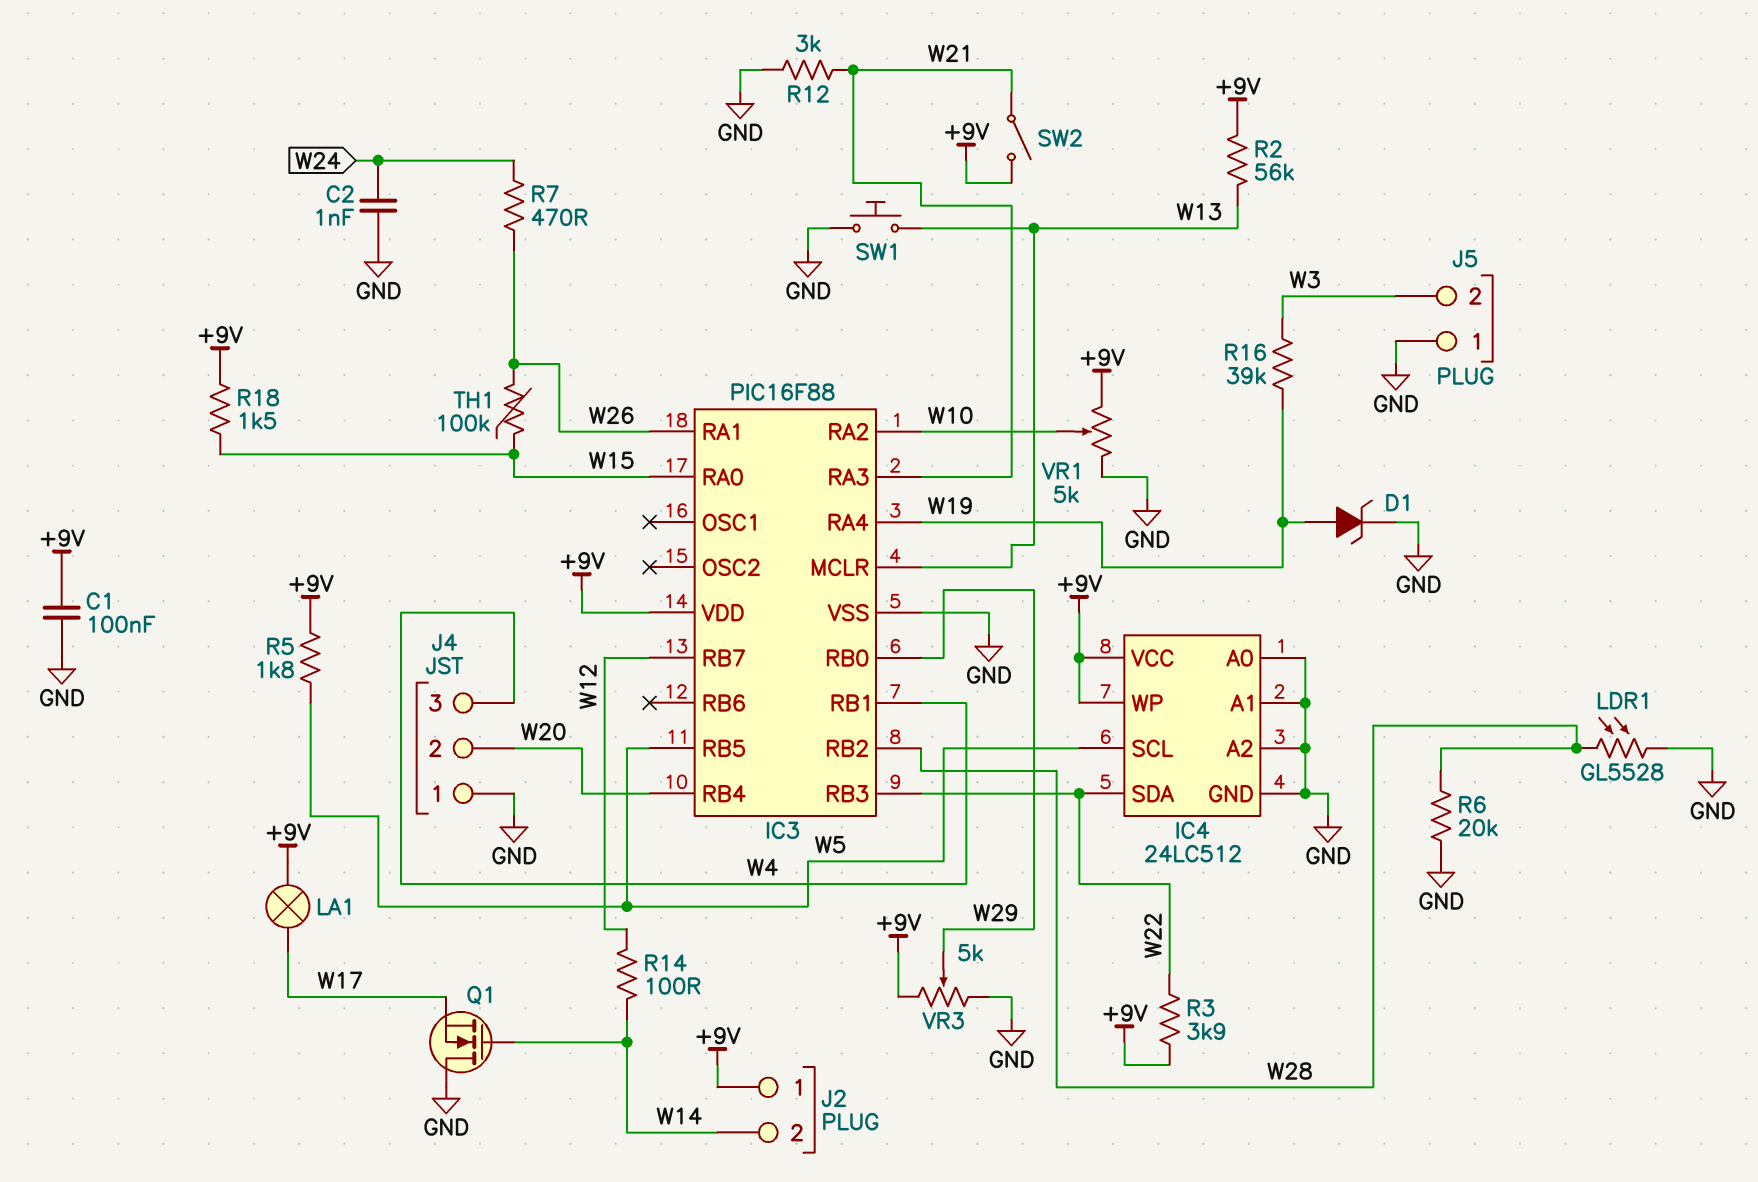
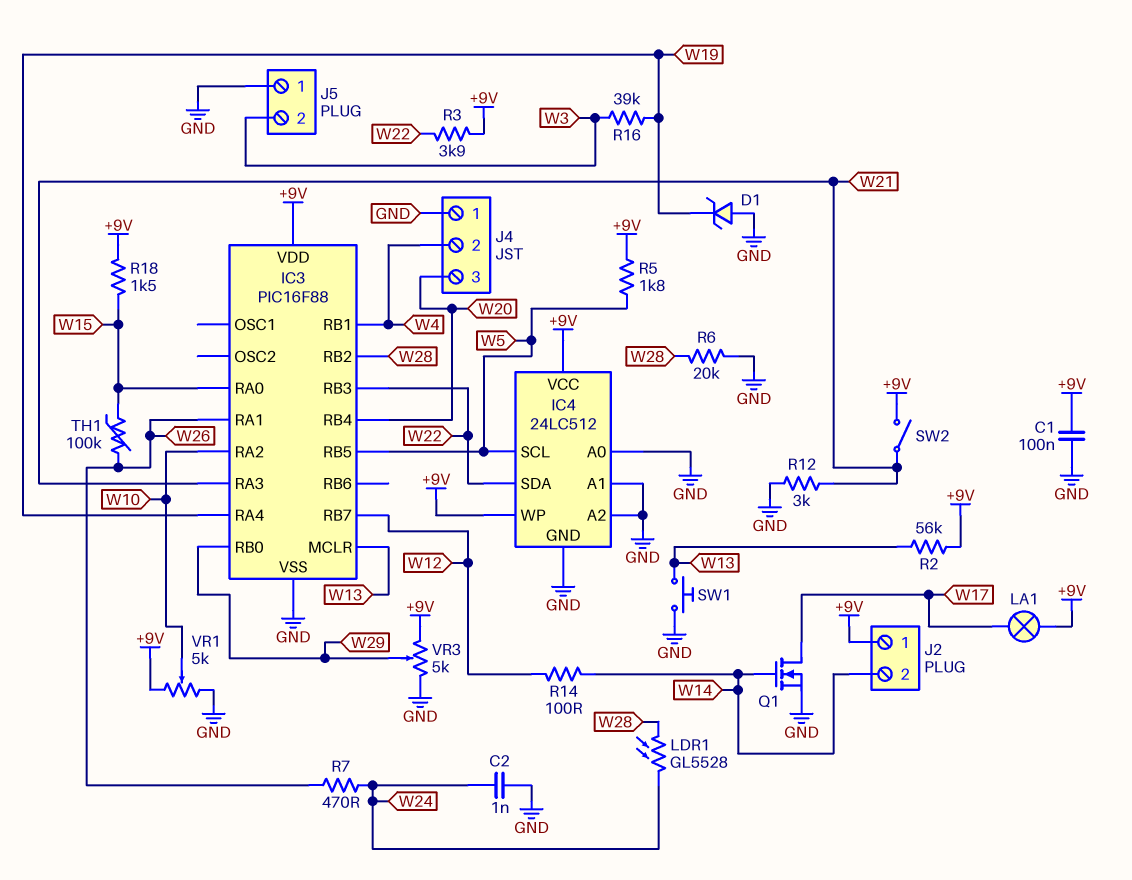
D1: zener (A W19, K GND) -> zener (A GND, K W19)
J4 pin 2: W20 -> W4
J4 pin 3: W4 -> W20
LDR1: GL5528 (GND, W28) -> GL5528 (W24, W28)
Q1: NMOS (G W14, D GND, S W17) -> NMOS (G W14, D W17, S GND)

